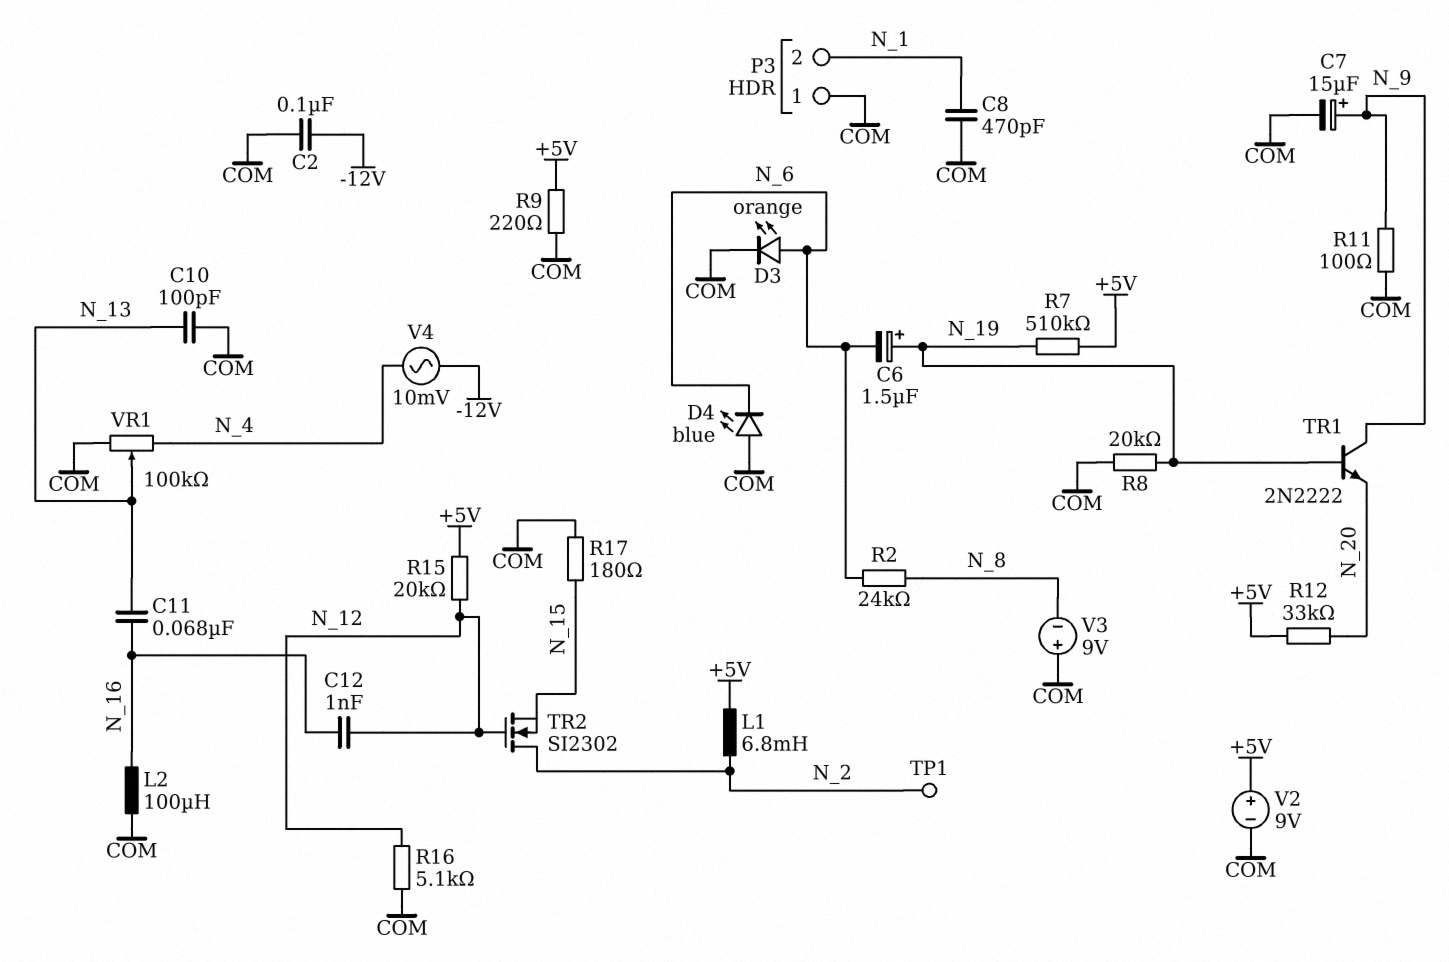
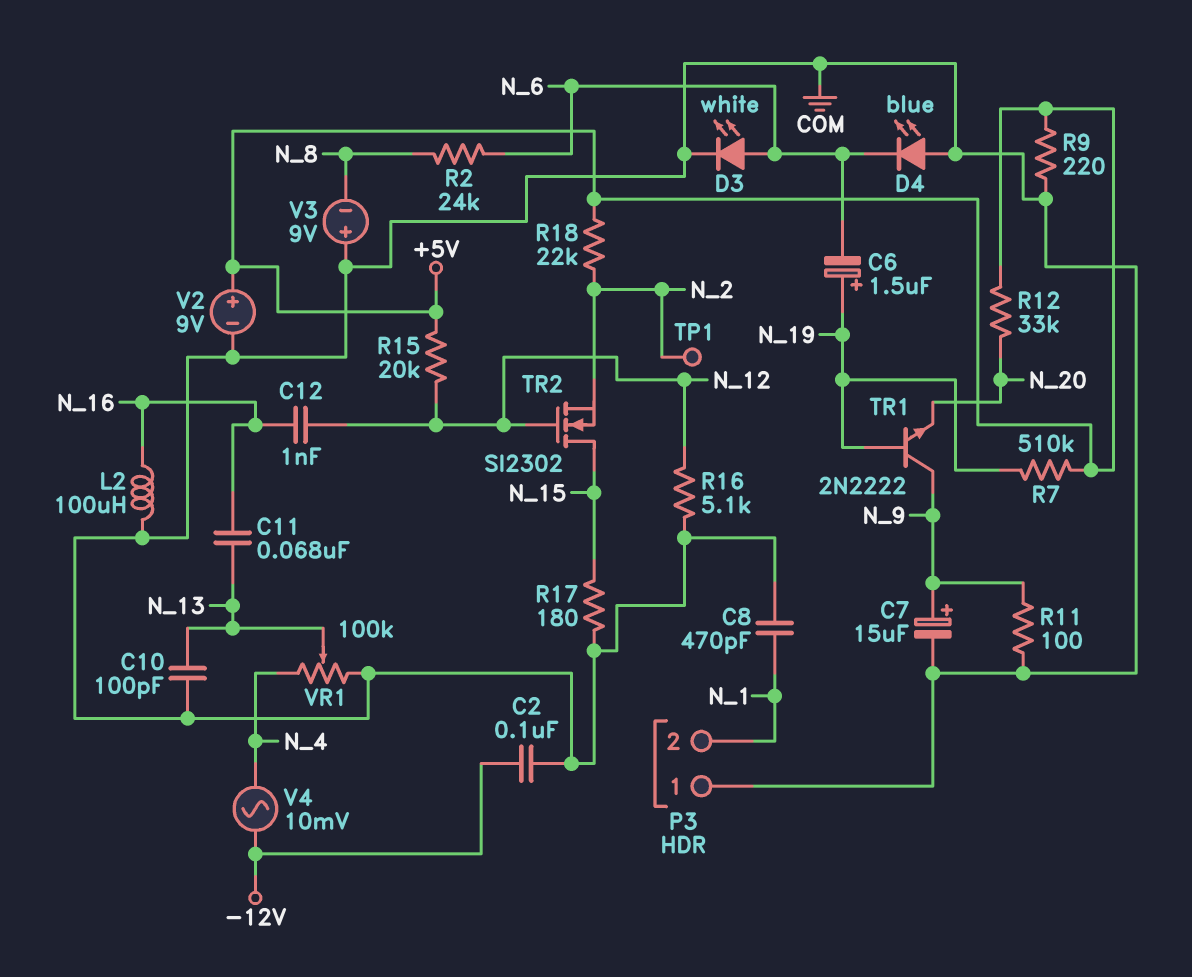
D3: LED orange (A N_6, K COM) -> LED white (A N_6, K COM)
L1: 6.8mH (+5V, N_2) -> none
R8: 20k (COM, N_19) -> none
R18: none -> 22k (+5V, N_2)
TR2: NMOS SI2302 (G N_12, D N_2, S N_15) -> NMOS SI2302 (G N_12, D N_15, S N_2)

